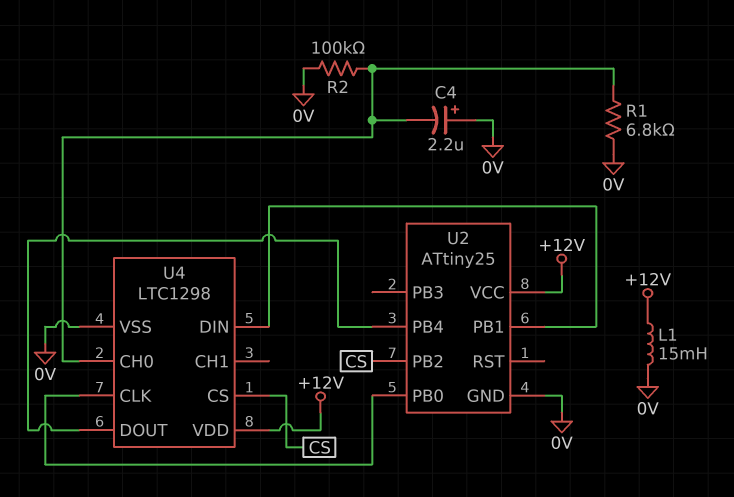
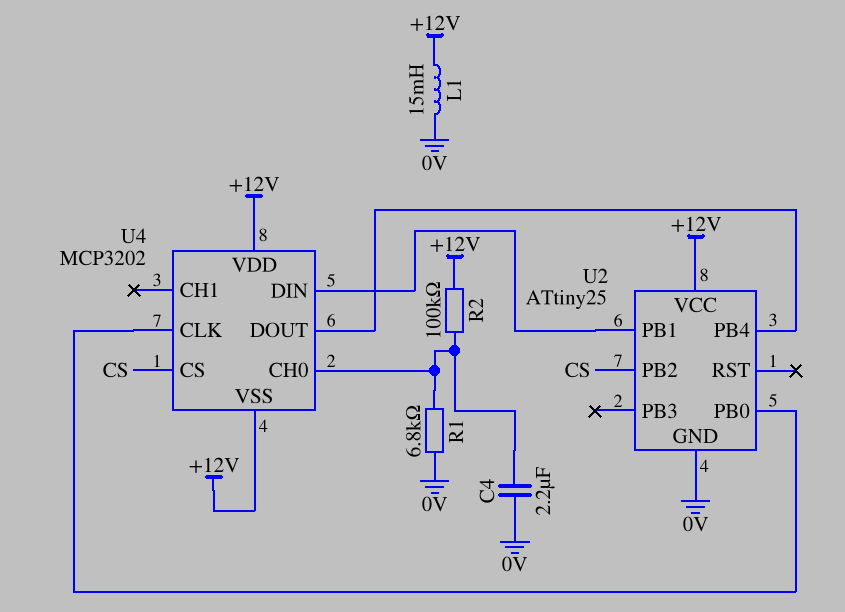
C4: 2.2uF (plus 0V, minus U4/CH0) -> 2.2uF (0V, U4/CH0)
R2: 100k (0V, U4/CH0) -> 100k (+12V, U4/CH0)
U4: LTC1298 -> MCP3202
U4 pin VSS: 0V -> +12V

